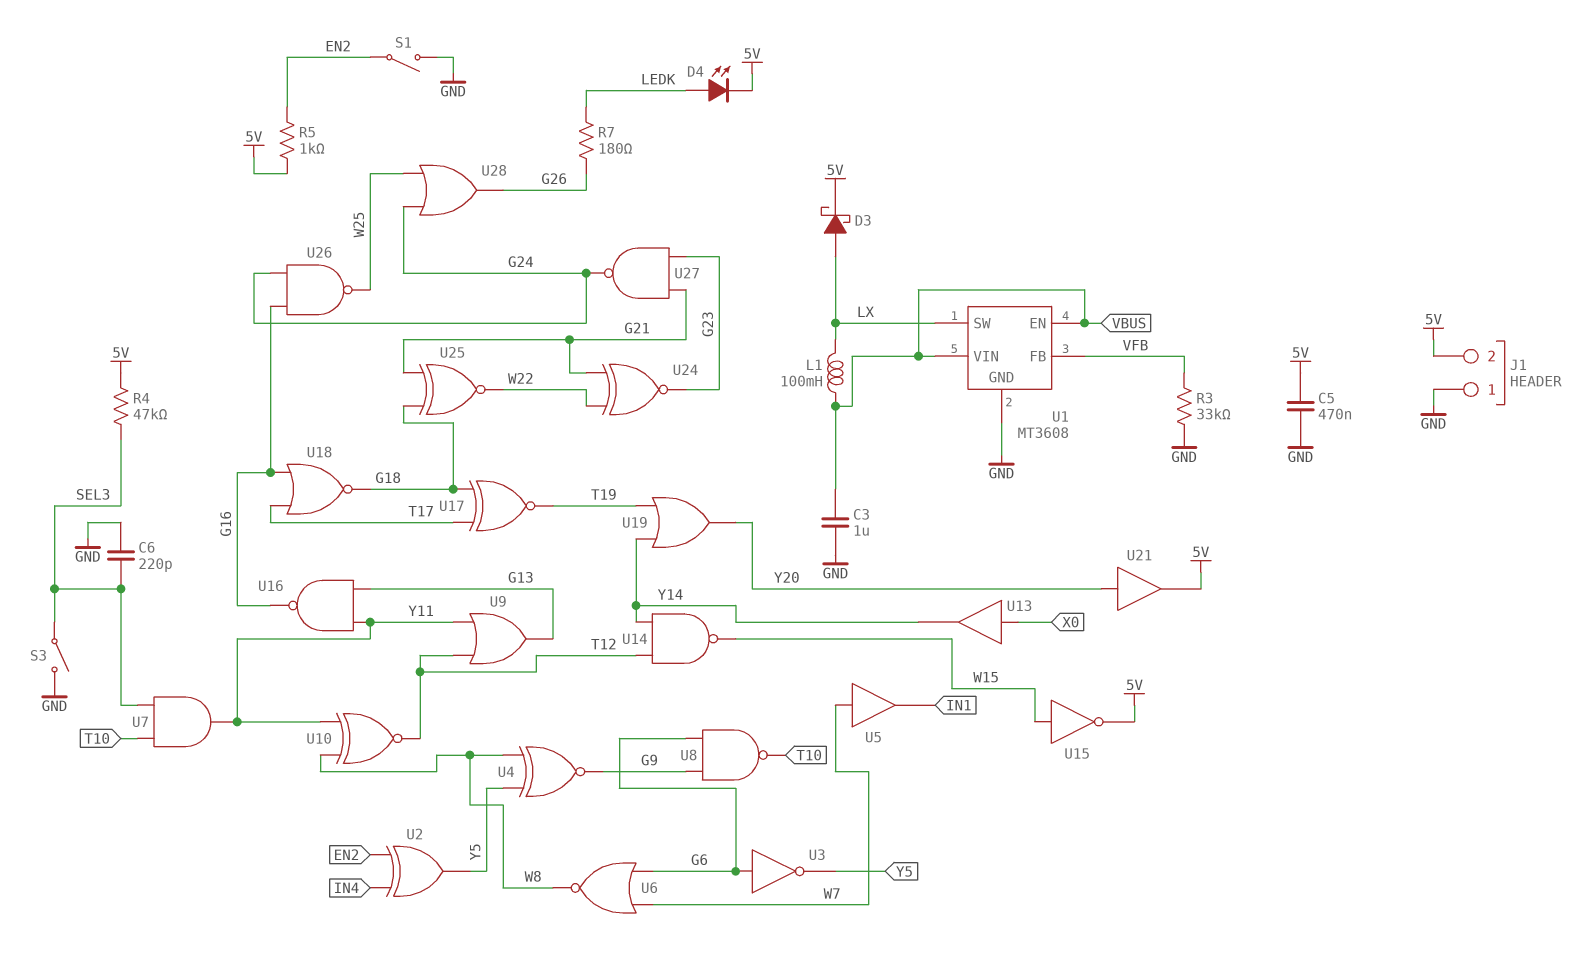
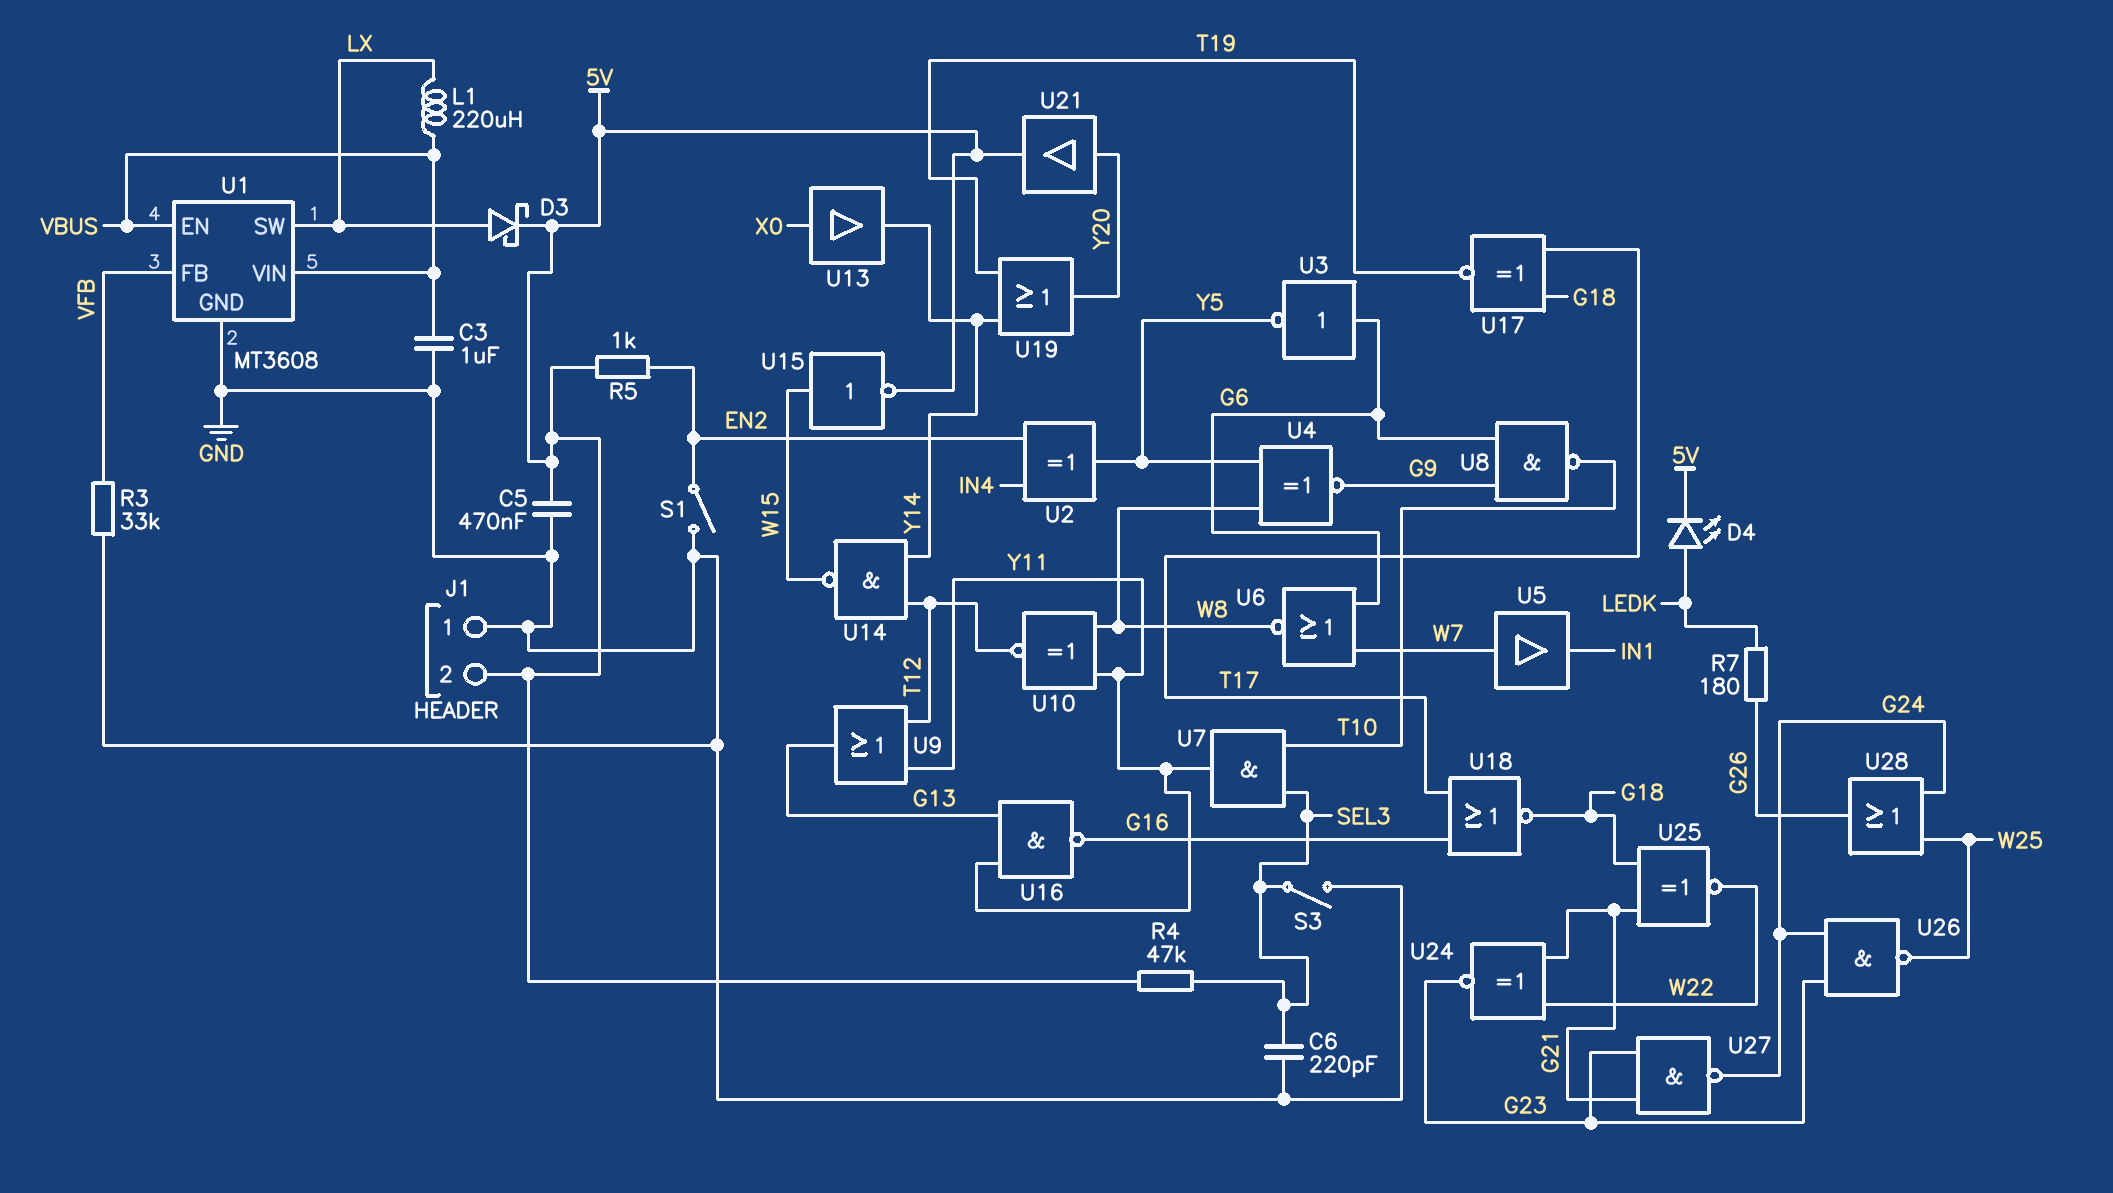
L1: 100mH (LX, VBUS) -> 220uH (LX, VBUS)
U26: NAND (in G16, in G24, out W25) -> NAND (in G23, in G24, out W25)

